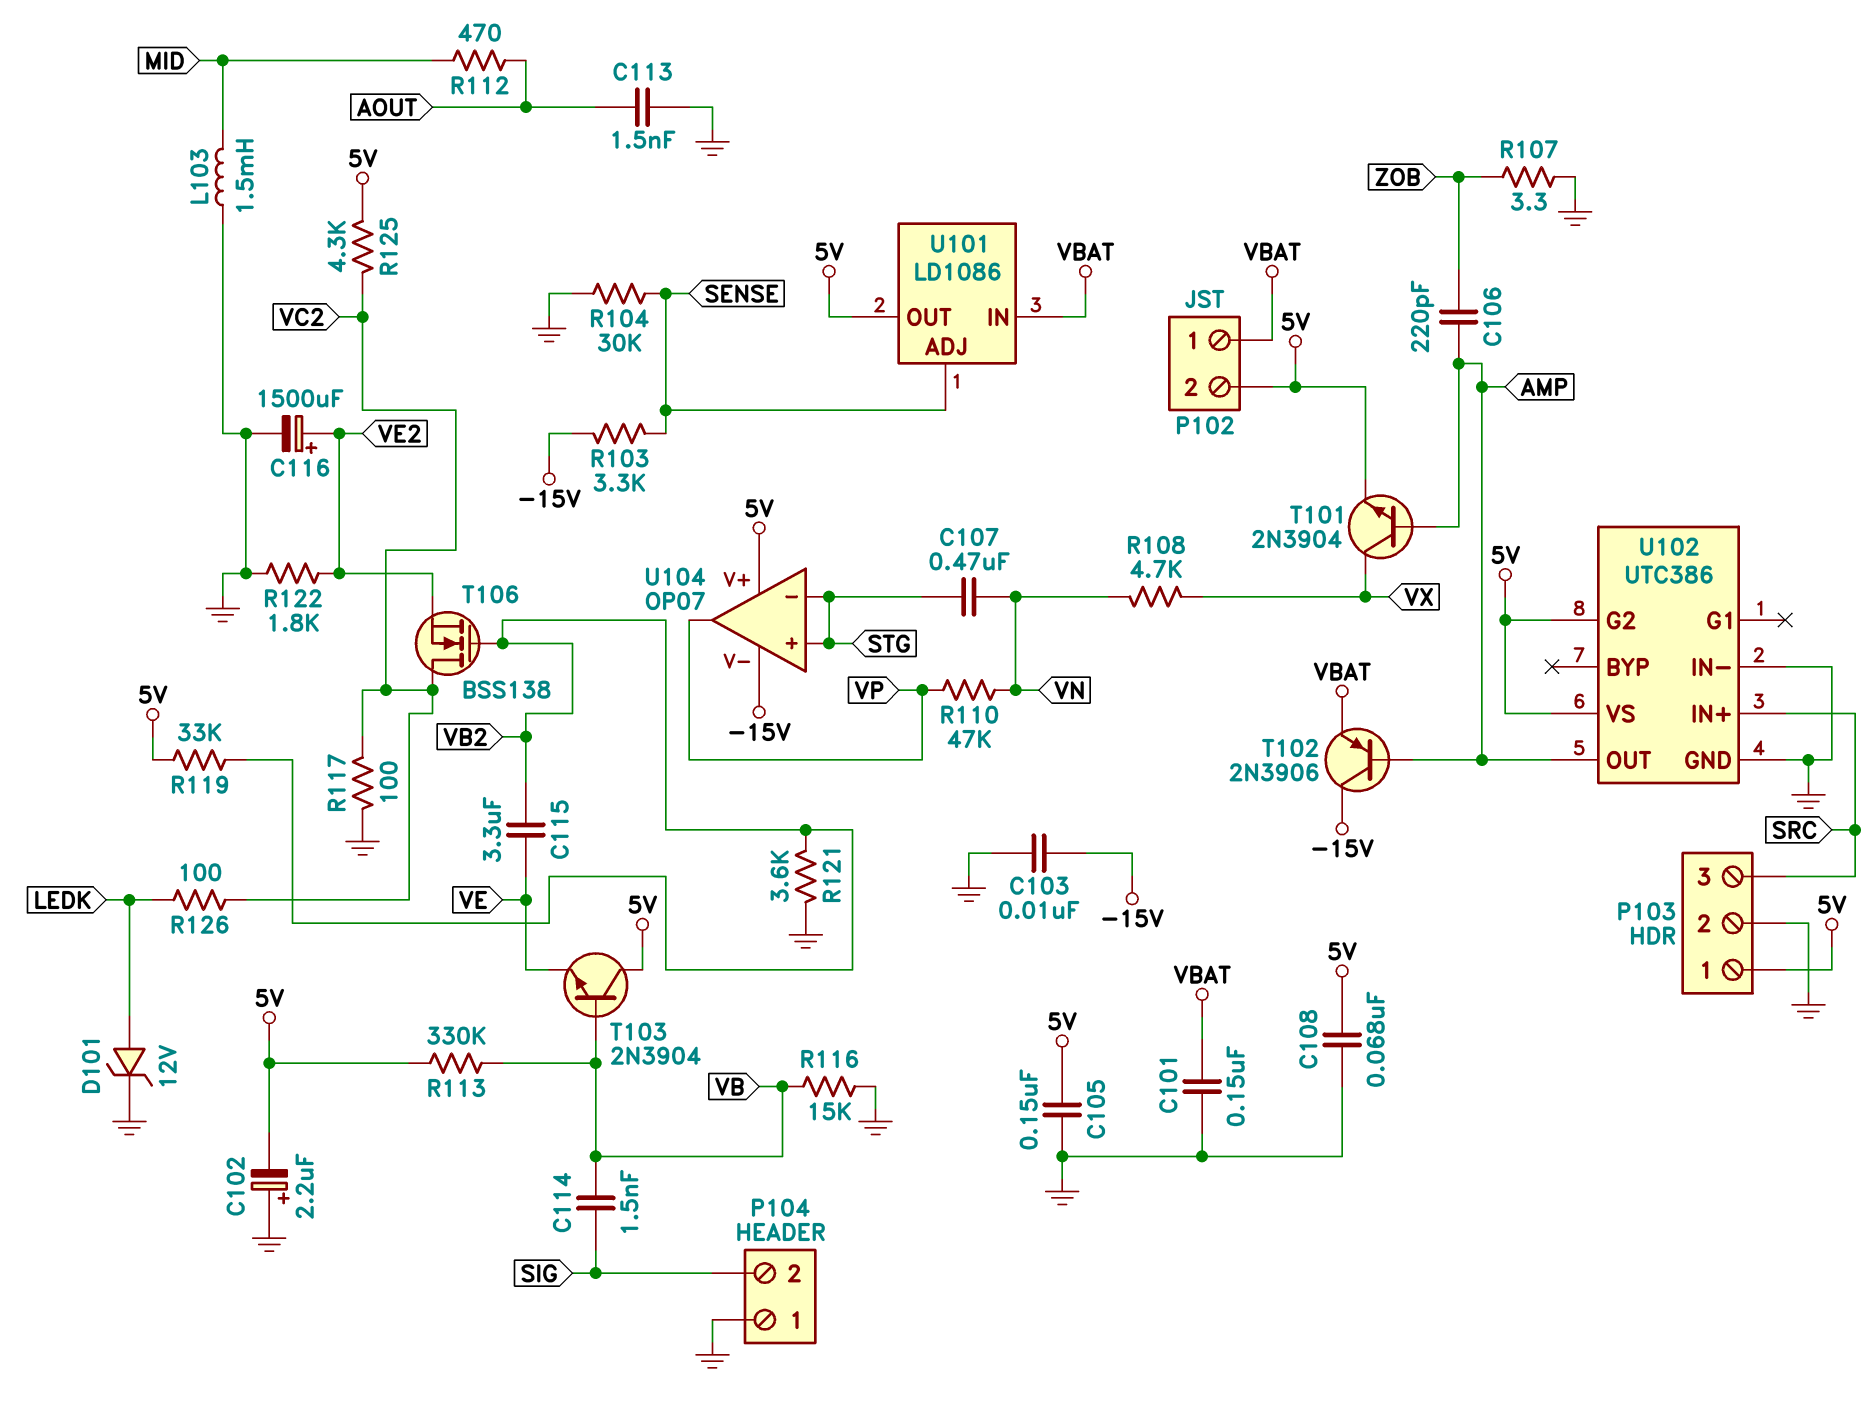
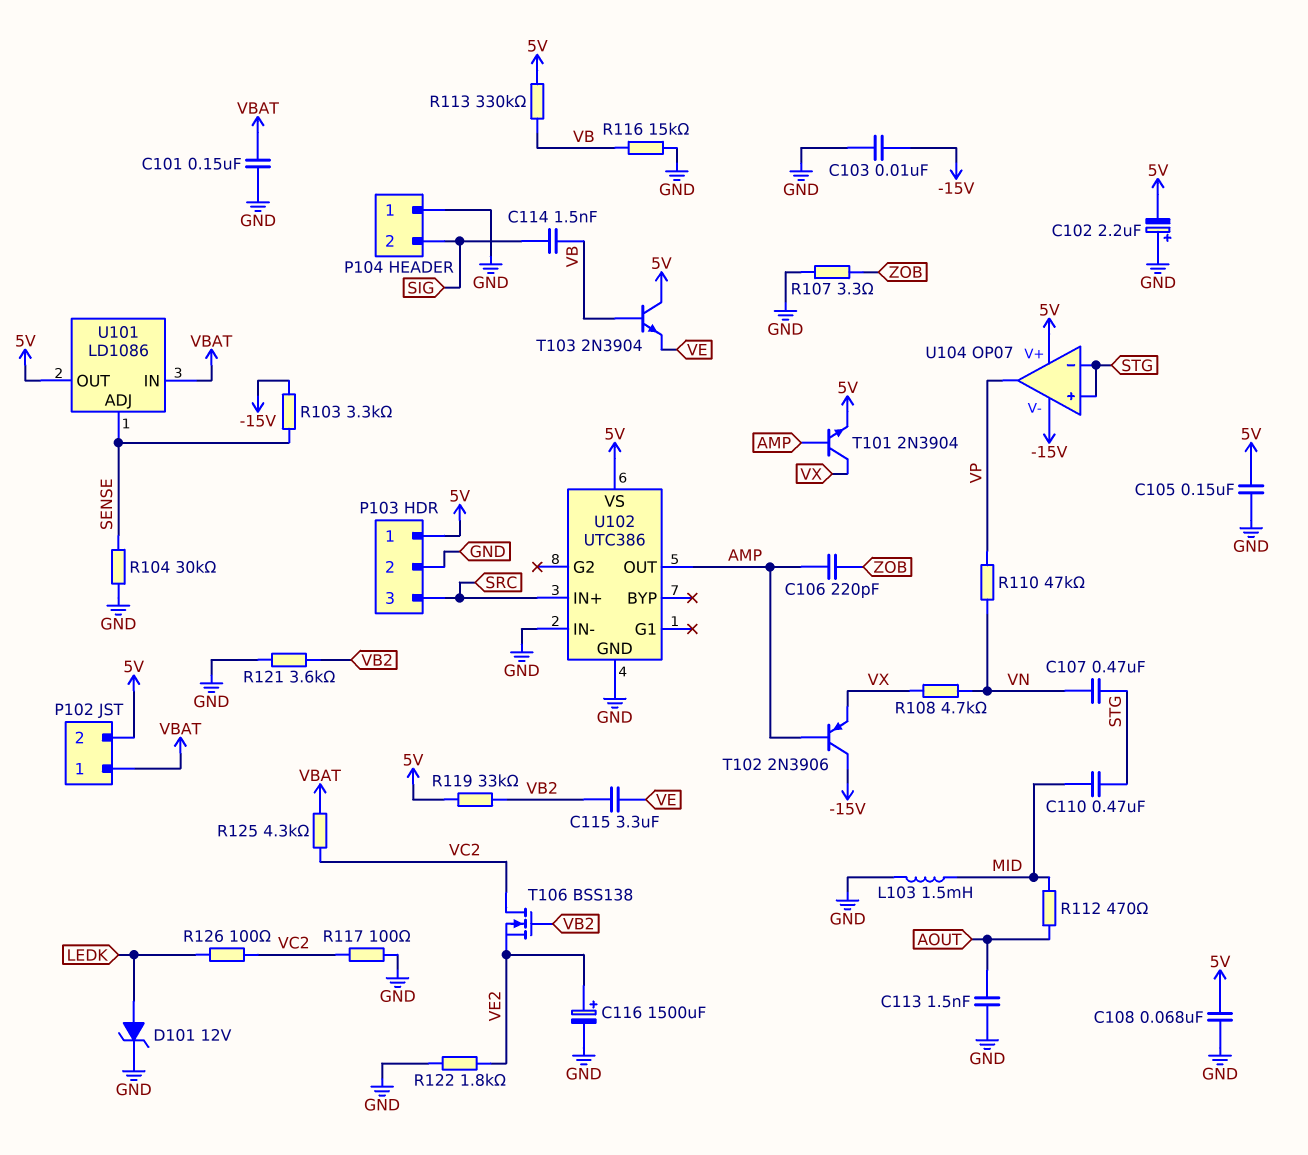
C110: none -> 470nF (MID, STG)
R125: 4.3k (5V, VC2) -> 4.3k (VBAT, VC2)
T102: PNP 2N3906 (B AMP, C -15V, E VBAT) -> PNP 2N3906 (B AMP, C -15V, E VX)
U102 pin G2: 5V -> none

